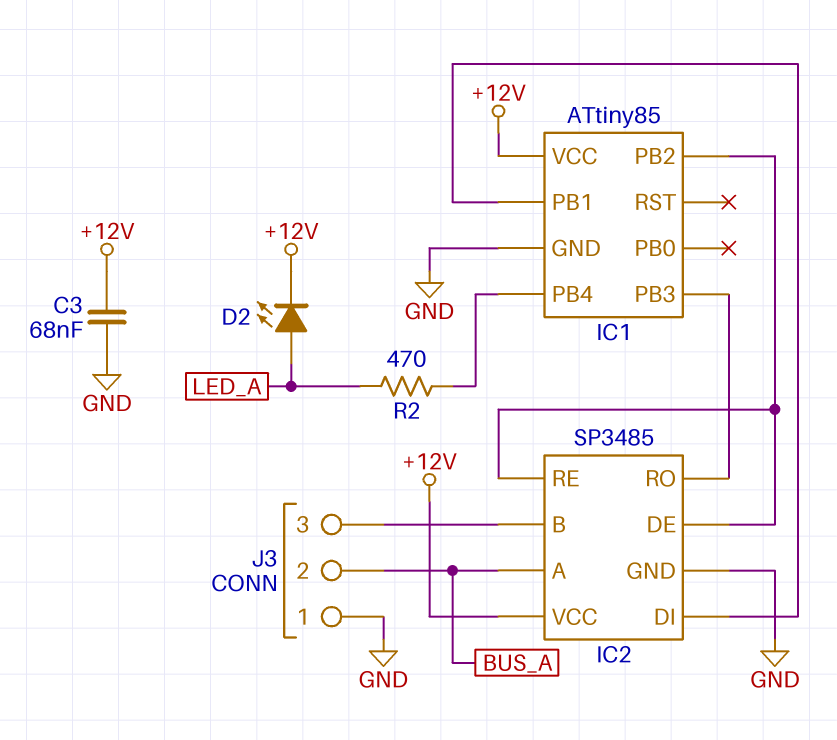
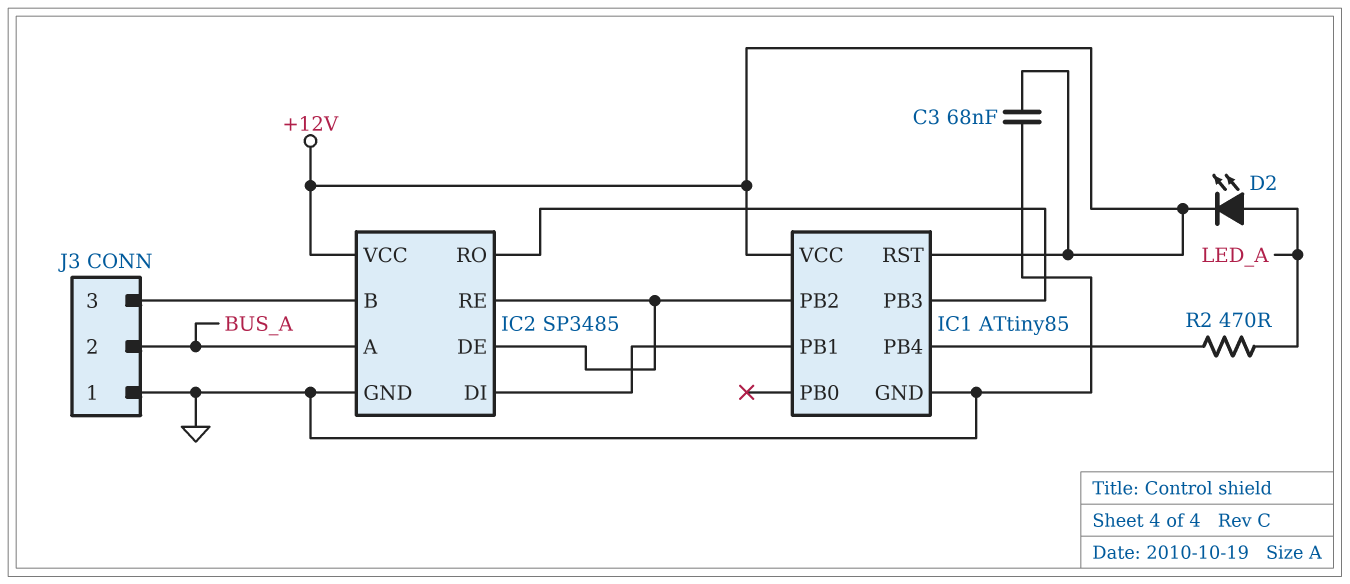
IC1 pin RST: none -> +12V

